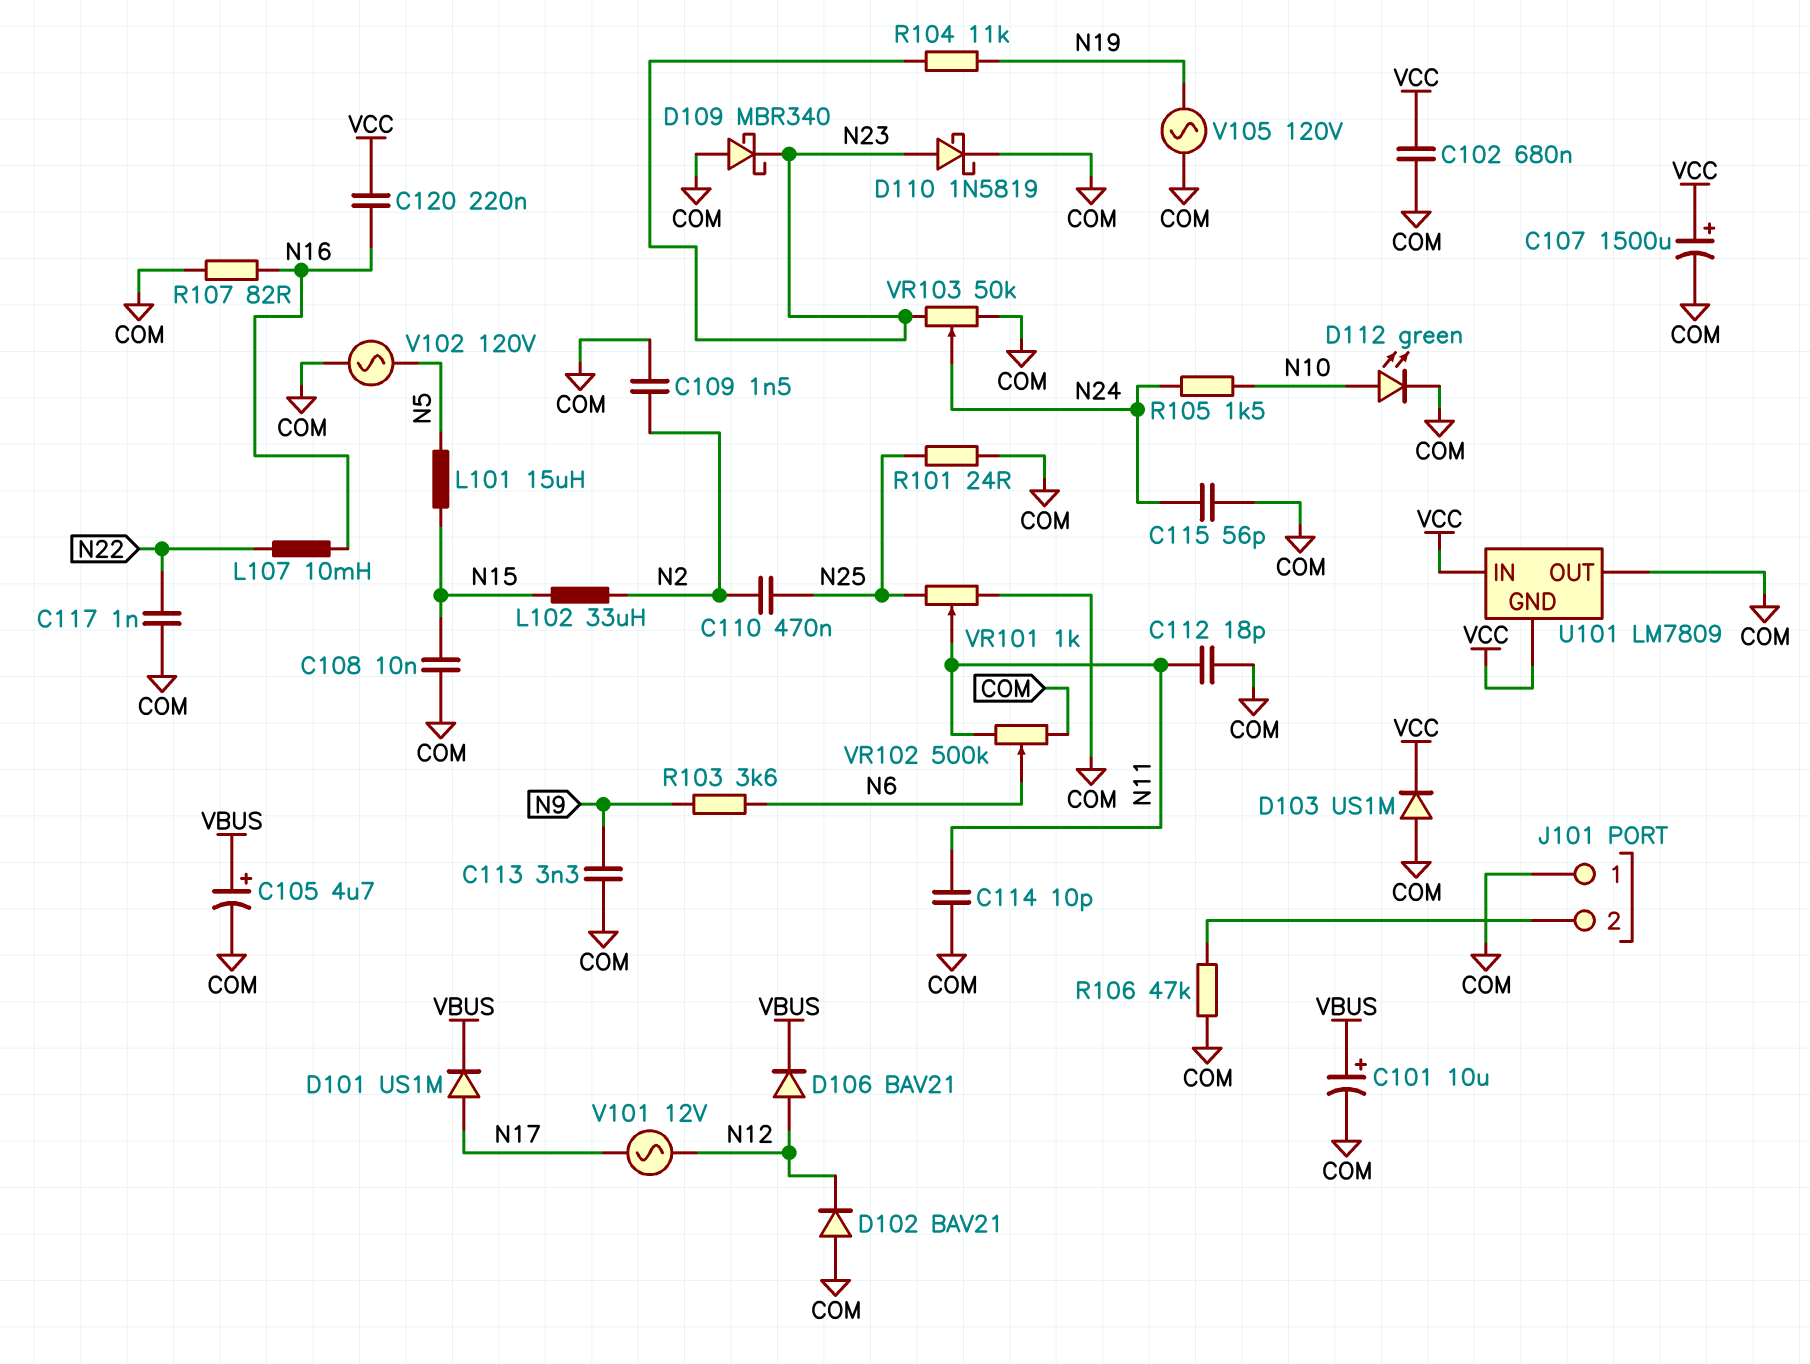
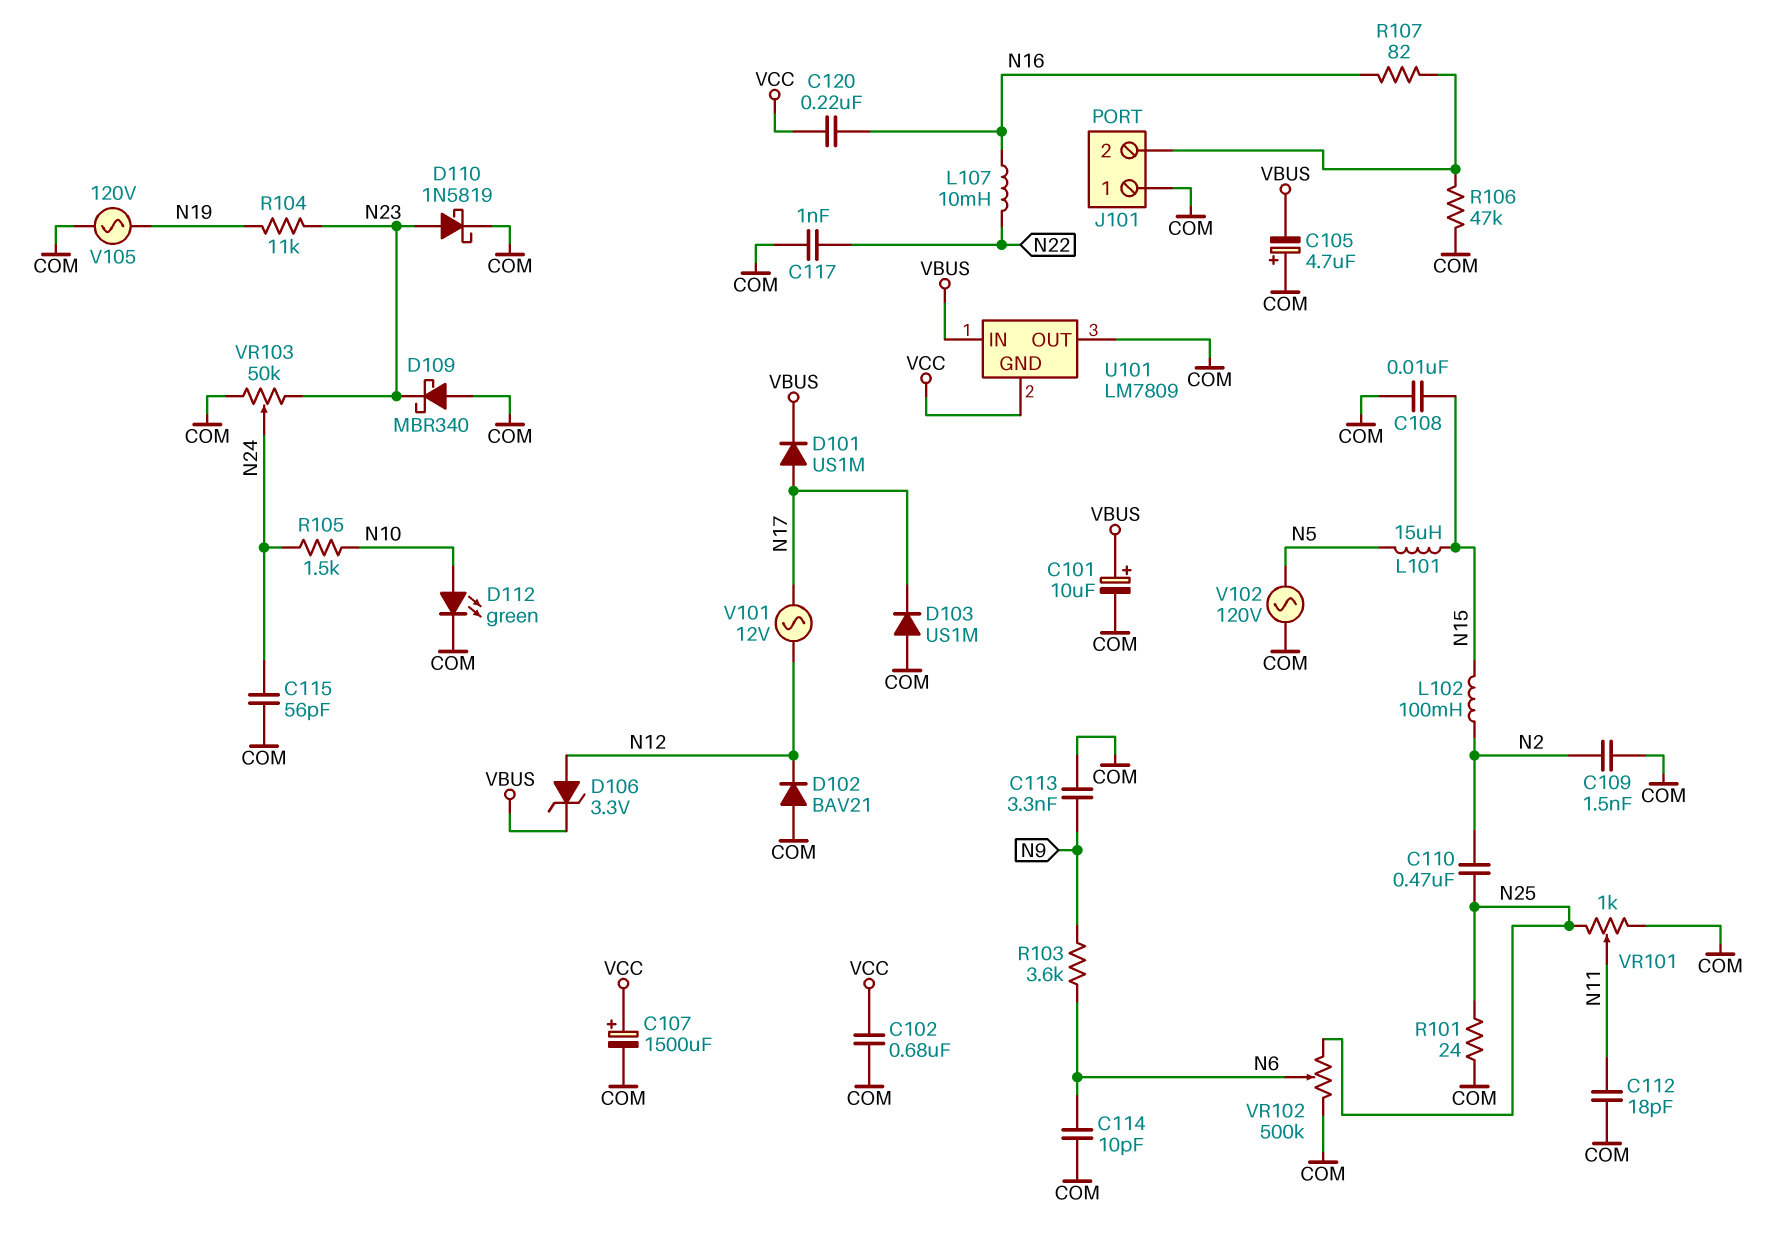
C105: 4.7uF (plus VBUS, minus COM) -> 4.7uF (plus COM, minus VBUS)
C114: 10pF (COM, N11) -> 10pF (COM, N6)
D103: diode US1M (A COM, K VCC) -> diode US1M (A COM, K N17)
D106: diode BAV21 (A N12, K VBUS) -> zener 3.3V (A N12, K VBUS)
L102: 33uH (N2, N15) -> 100mH (N2, N15)
R107: 82 (COM, N16) -> 82 (J101/2, N16)
U101 pin IN: VCC -> VBUS
VR102: 500k (COM, N11, wiper N6) -> 500k (COM, N25, wiper N6)

